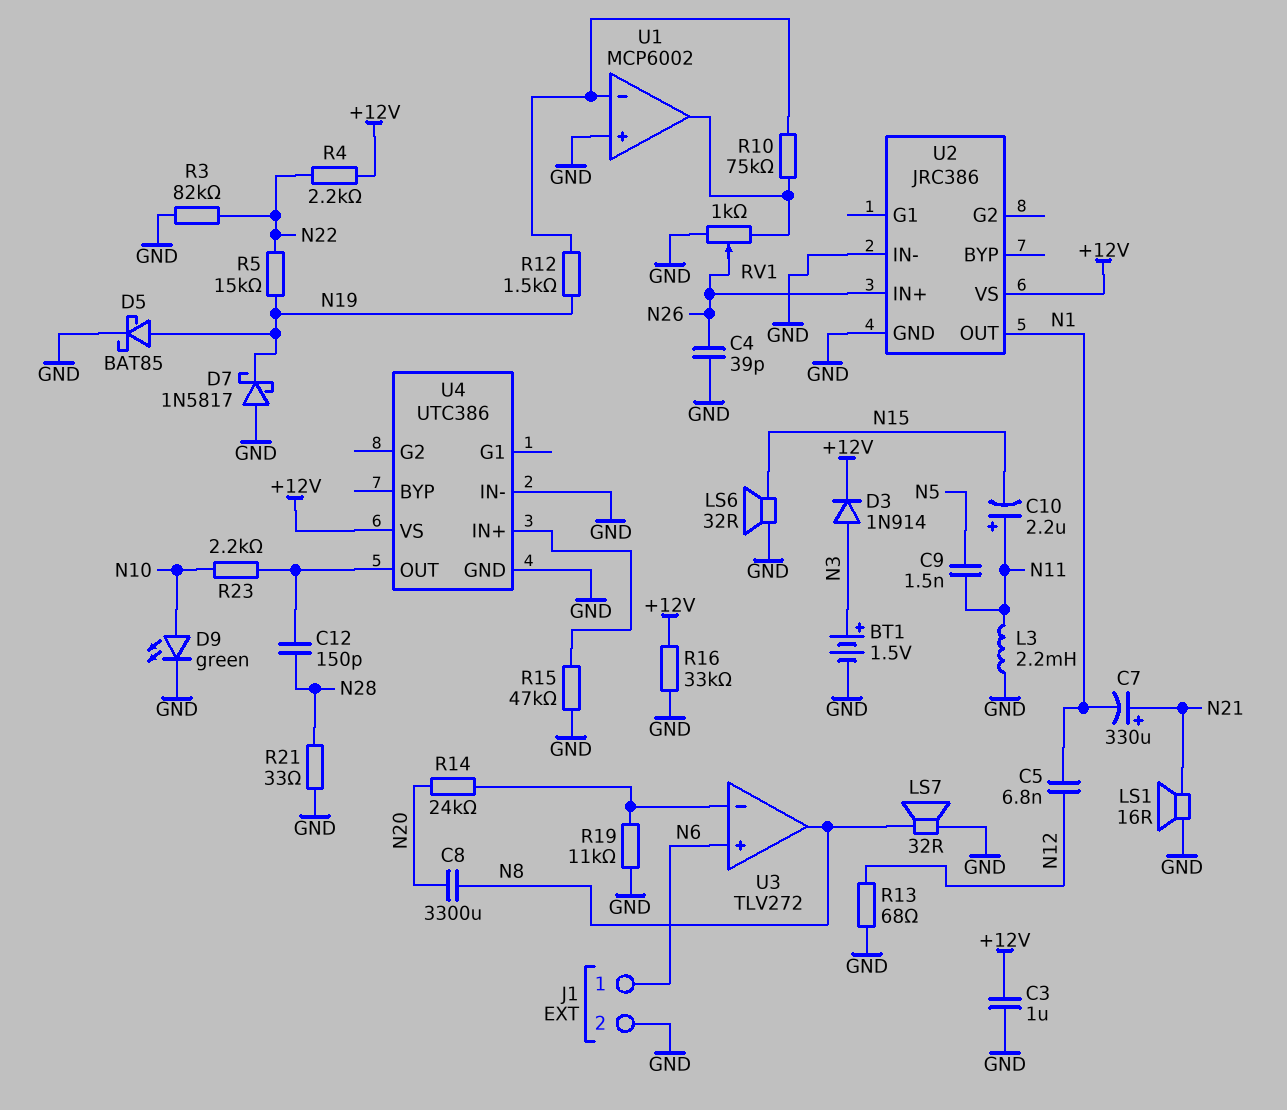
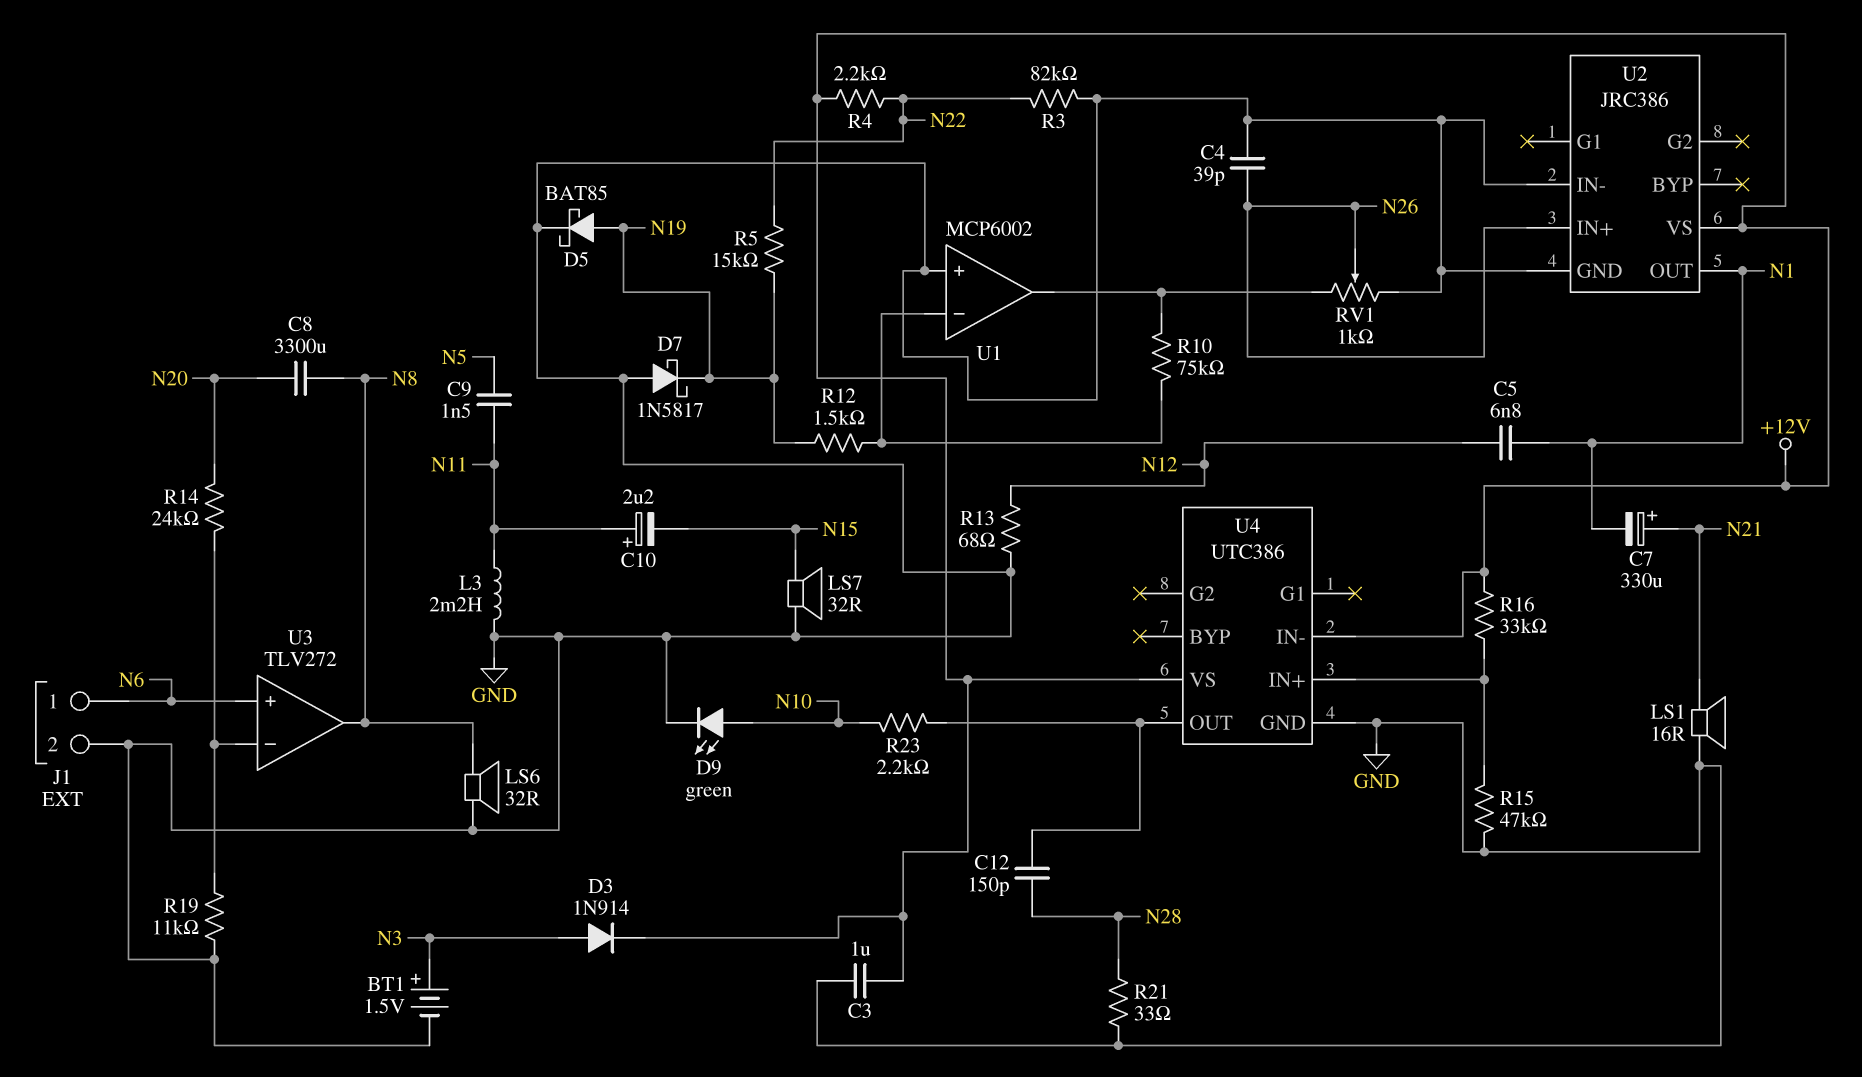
LS6: speaker 32R (GND, N15) -> speaker 32R (GND, N8)
LS7: speaker 32R (GND, N8) -> speaker 32R (GND, N15)
R16: 33k (+12V, GND) -> 33k (+12V, U4/IN+)
U4 pin IN-: GND -> +12V

